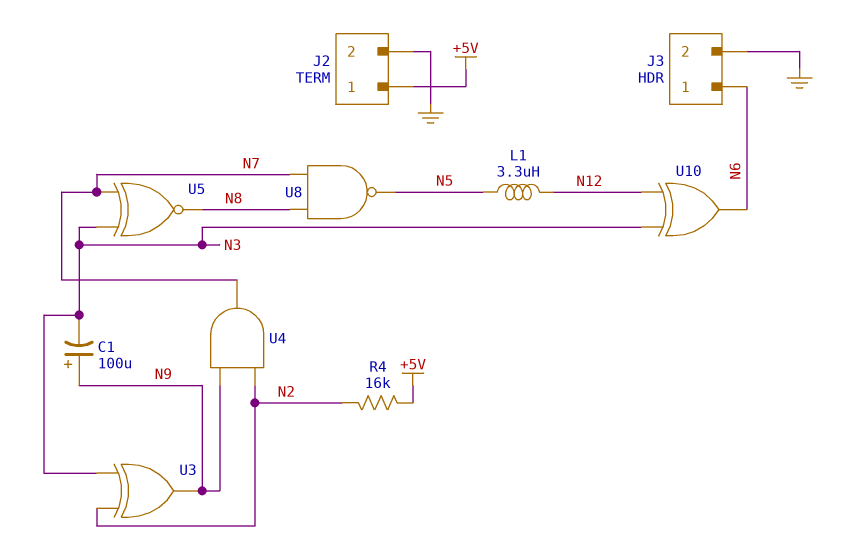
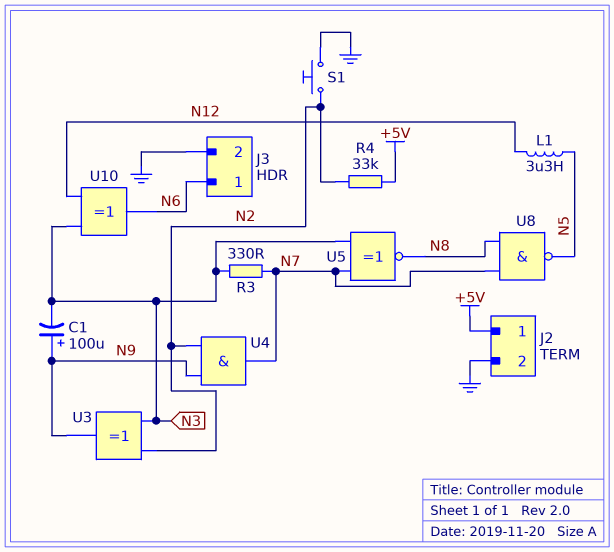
R3: none -> 330 (N3, N7)
R4: 16k (+5V, N2) -> 33k (+5V, N2)
S1: none -> button (GND, N2)

